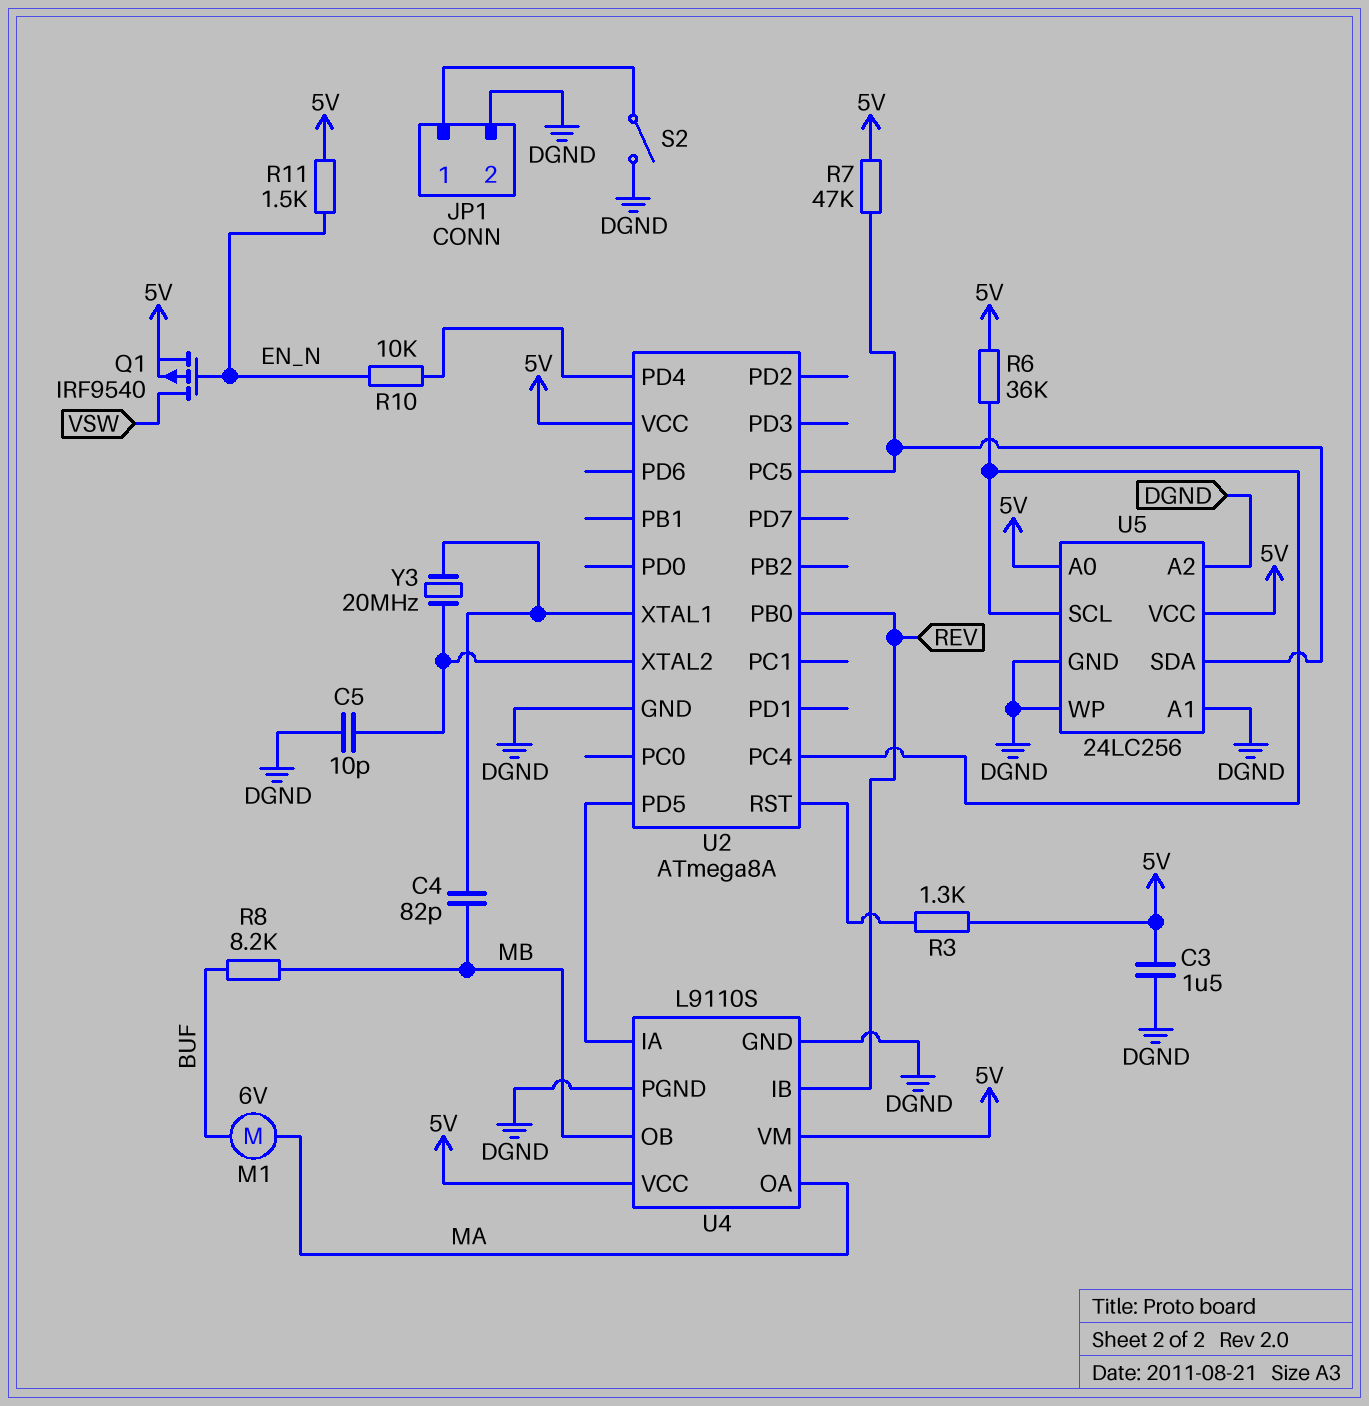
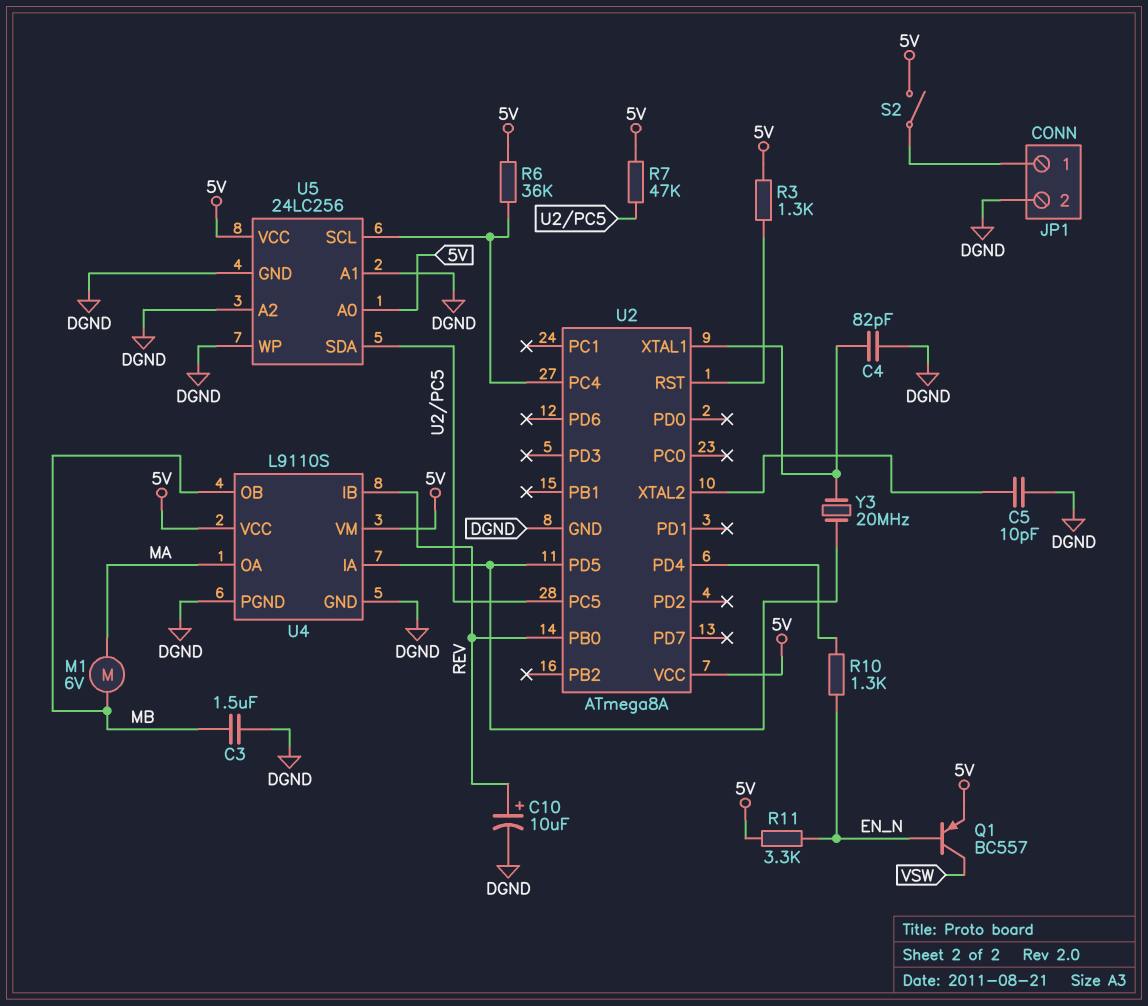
C3: 1.5uF (5V, DGND) -> 1.5uF (DGND, MB)
C4: 82pF (MB, U2/XTAL1) -> 82pF (DGND, U2/XTAL1)
C10: none -> 10uF (plus REV, minus DGND)
M1: motor 6V (BUF, MA) -> motor 6V (MA, MB)
Q1: PMOS IRF9540 (G EN_N, D VSW, S 5V) -> PNP BC557 (B EN_N, C VSW, E 5V)
R8: 8.2k (BUF, MB) -> none
R10: 10k (EN_N, U2/PD4) -> 1.3k (EN_N, U2/PD4)
R11: 1.5k (5V, EN_N) -> 3.3k (5V, EN_N)
S2: switch (DGND, JP1/1) -> switch (5V, JP1/1)
Y3: 20MHz (U2/XTAL1, U2/XTAL2) -> 20MHz (U2/PD5, U2/XTAL1)

